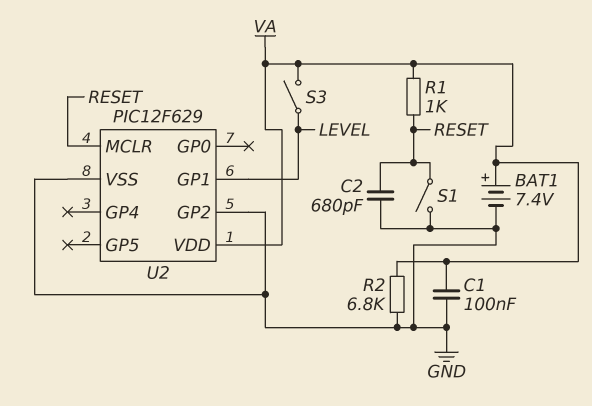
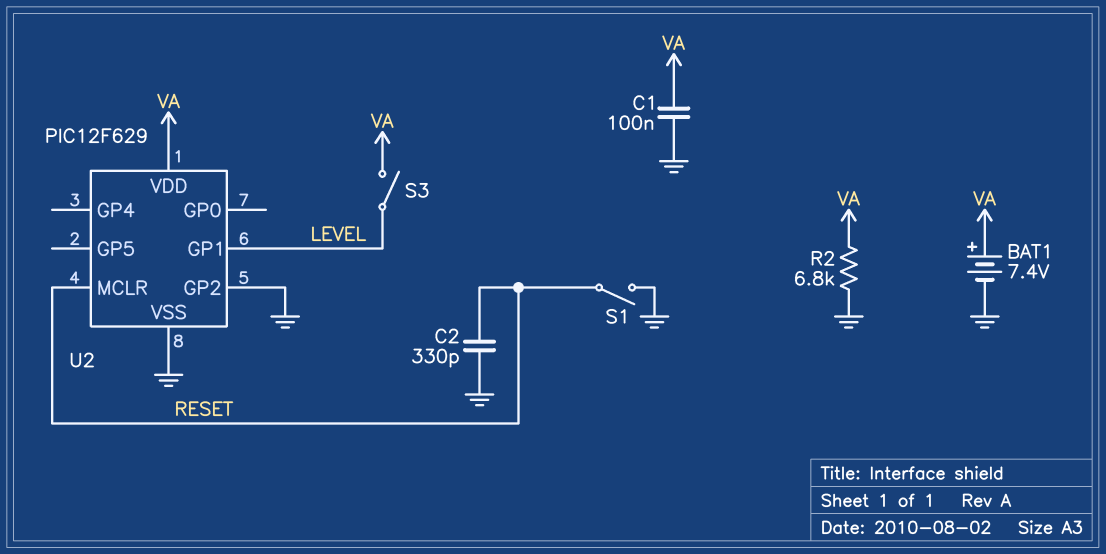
C2: 680pF (GND, RESET) -> 330pF (GND, RESET)
R1: 1k (RESET, VA) -> none

